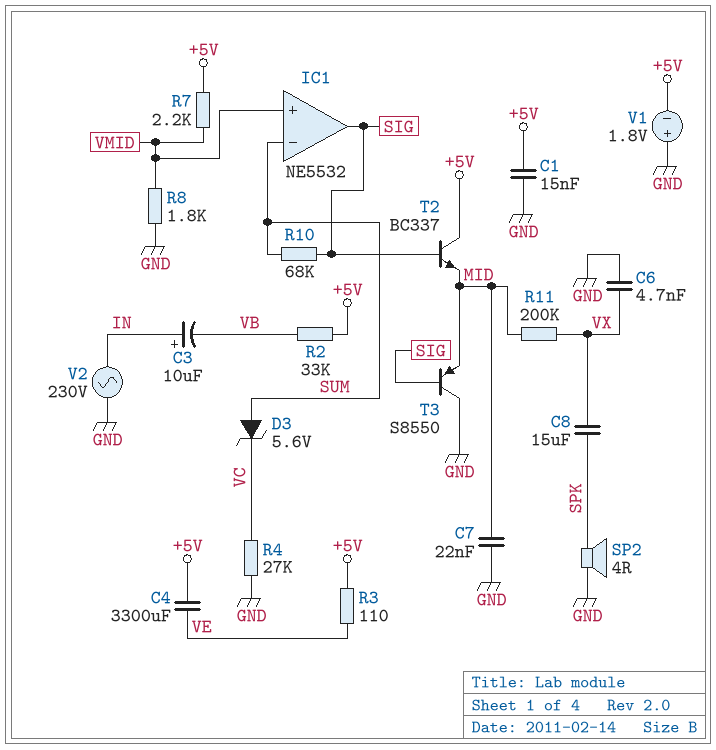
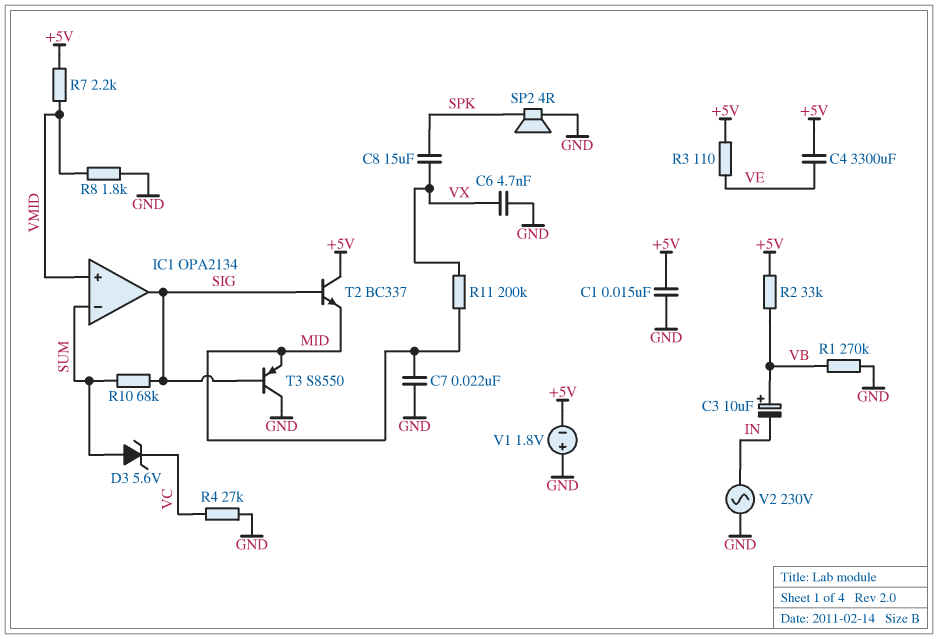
C3: 10uF (plus IN, minus VB) -> 10uF (plus VB, minus IN)
IC1: NE5532 -> OPA2134
R1: none -> 270k (GND, VB)

